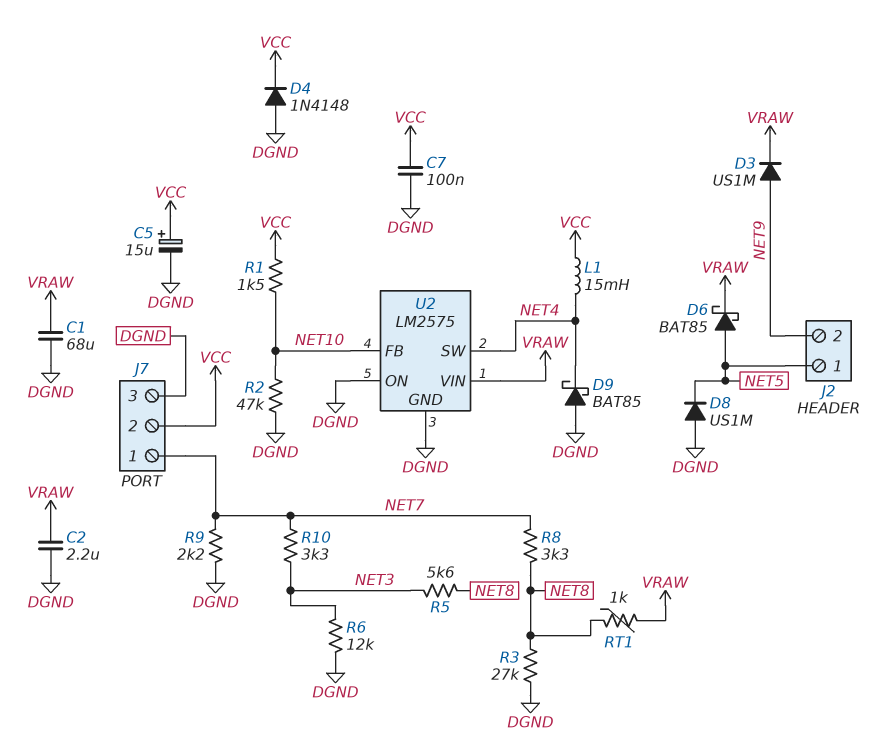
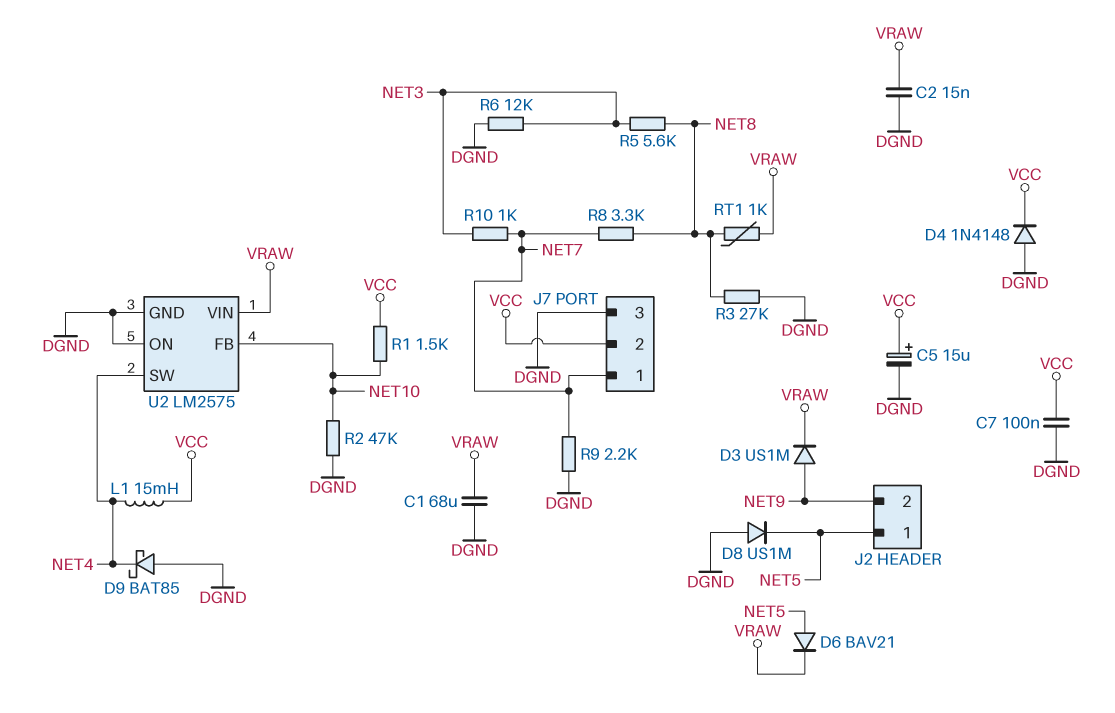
C2: 2.2uF (DGND, VRAW) -> 15nF (DGND, VRAW)
D6: schottky BAT85 (A NET5, K VRAW) -> diode BAV21 (A NET5, K VRAW)
R10: 3.3k (NET3, NET7) -> 1k (NET3, NET7)

